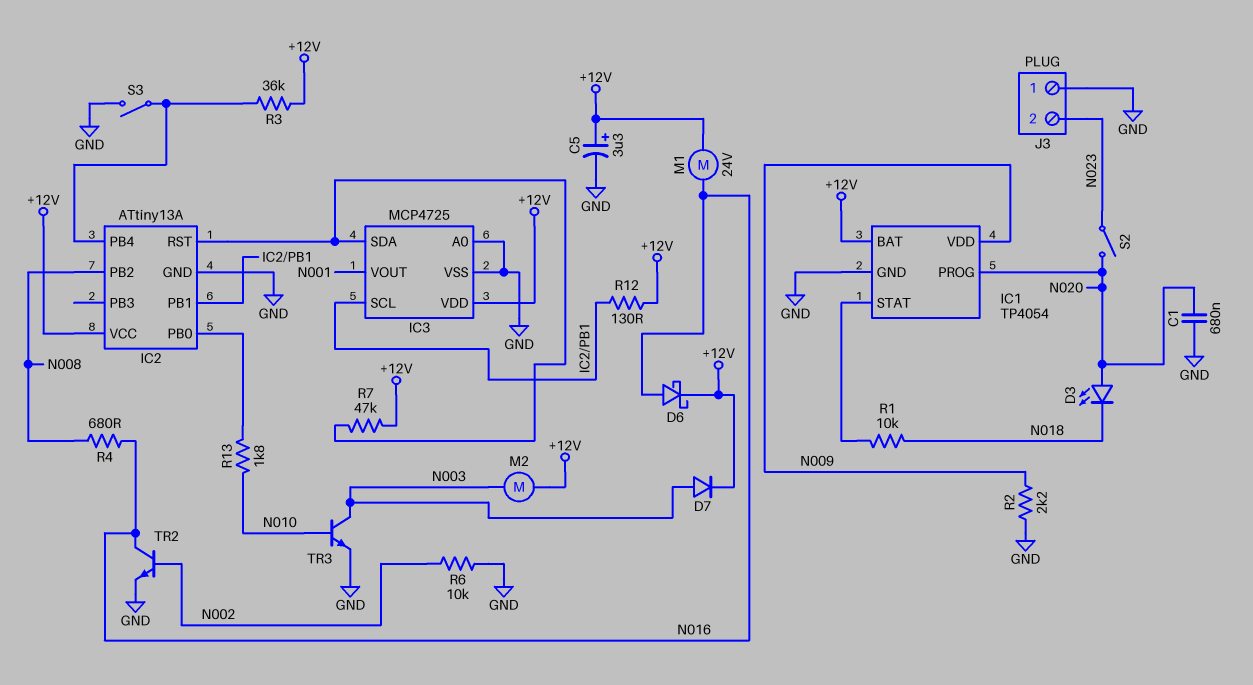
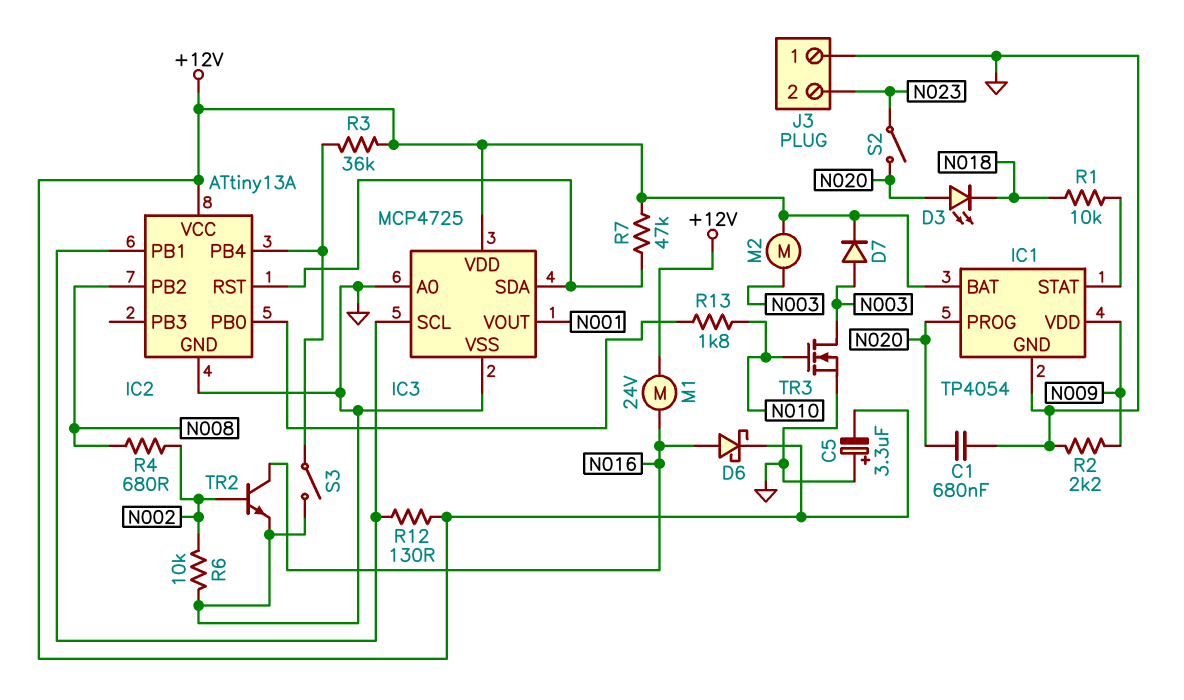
C5: 3.3uF (plus +12V, minus GND) -> 3.3uF (plus GND, minus +12V)
R4: 680 (N008, N016) -> 680 (N002, N008)
TR3: NPN (B N010, C N003, E GND) -> NMOS (G N010, D N003, S GND)

